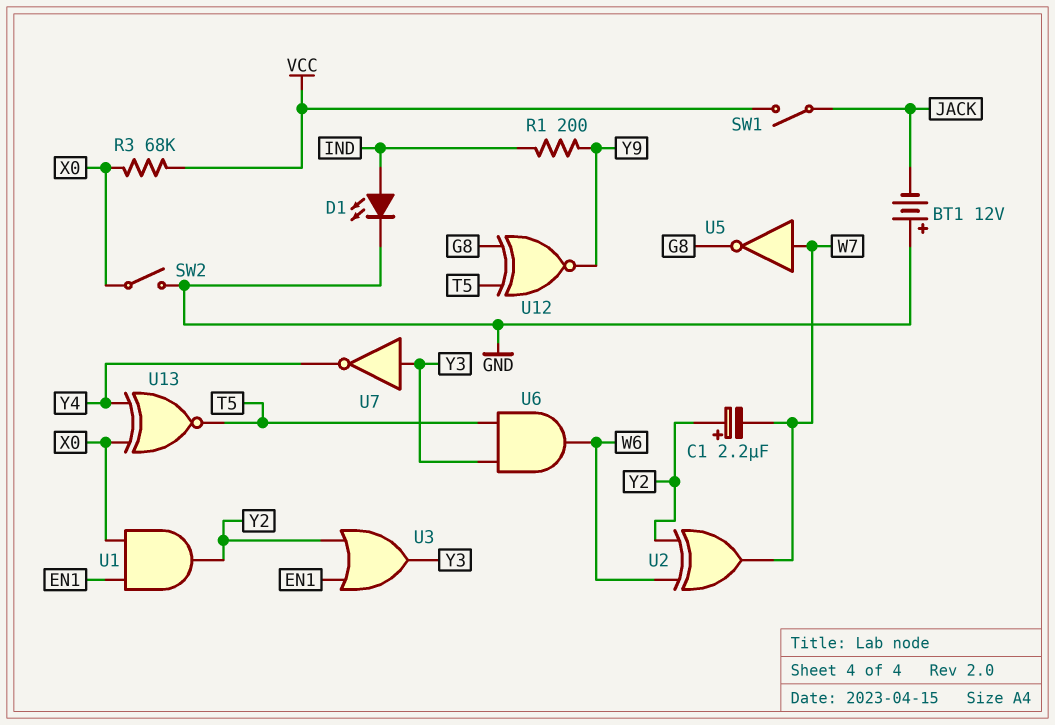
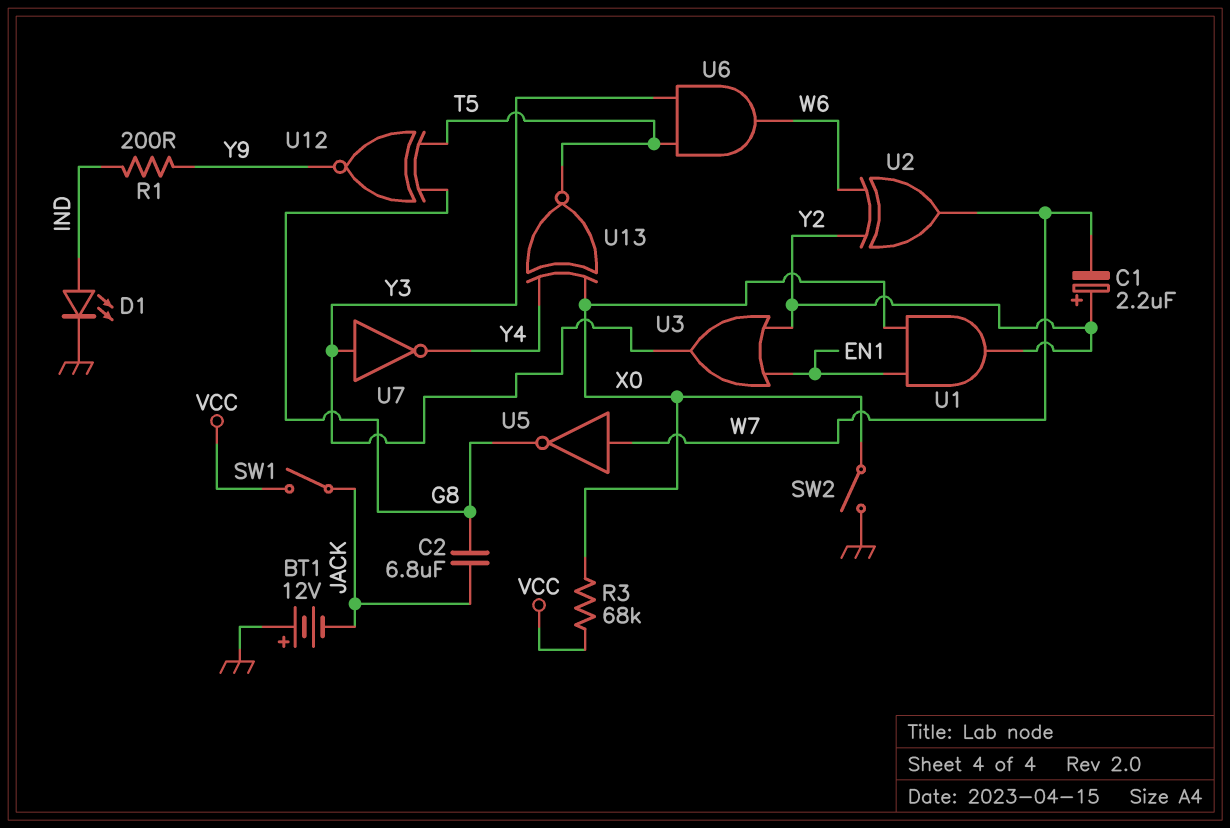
C2: none -> 6.8uF (G8, JACK)

